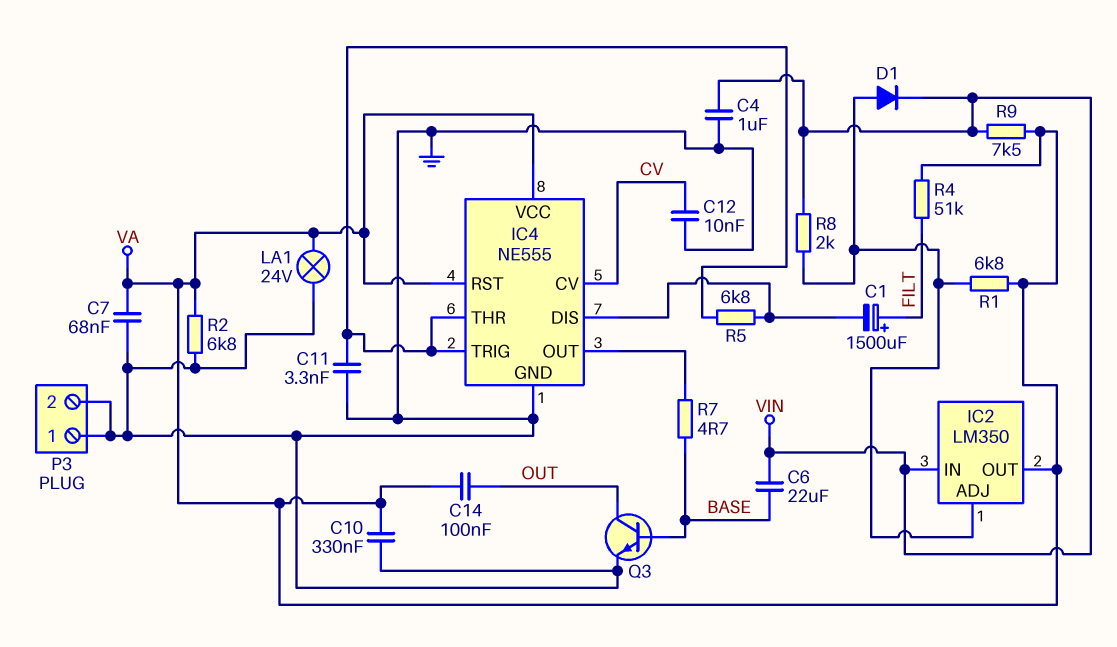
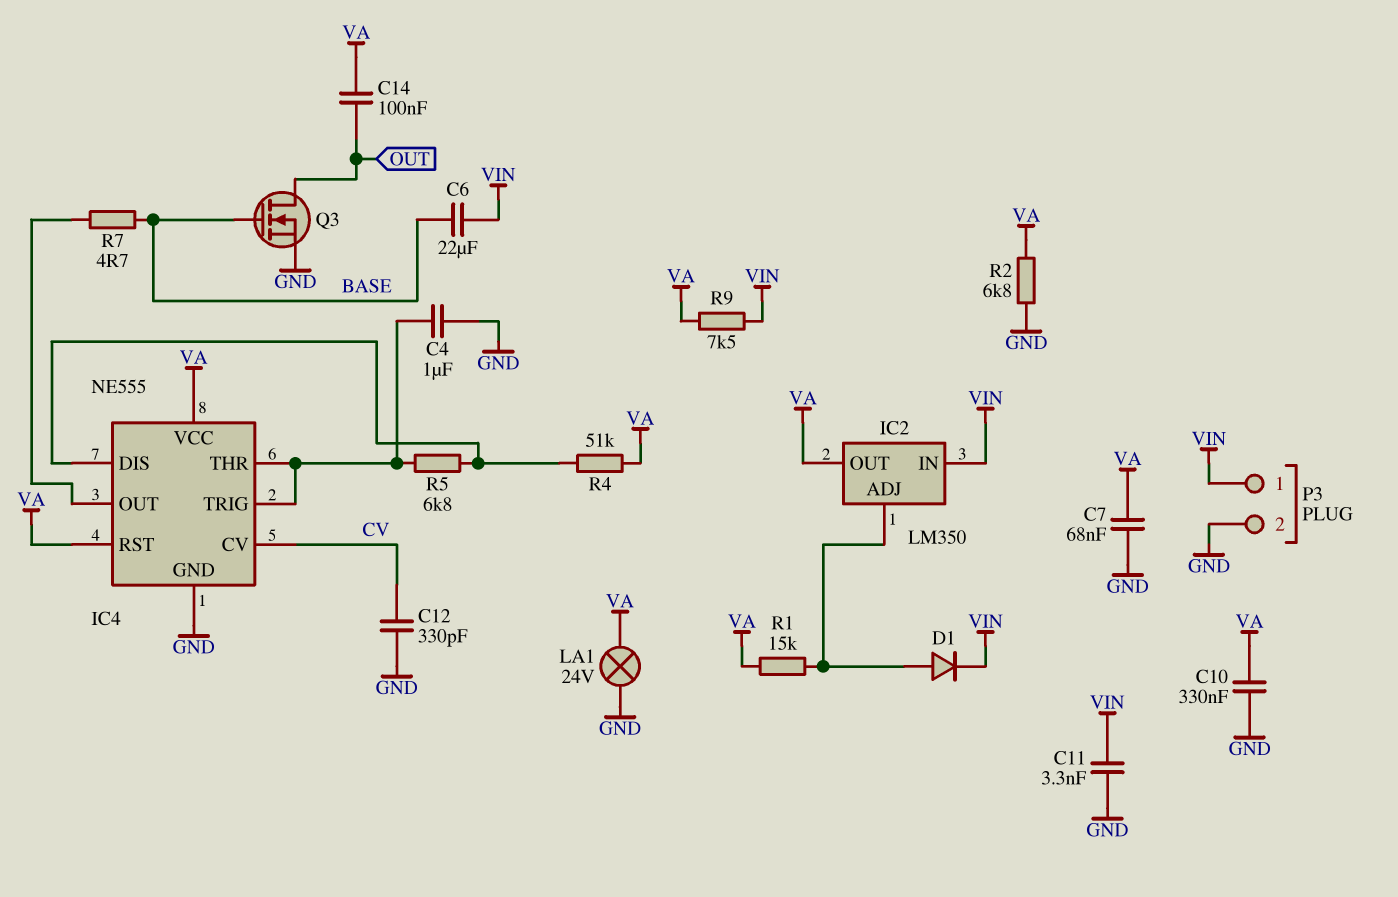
C1: 1500uF (plus FILT, minus IC4/DIS) -> none
C4: 1uF (GND, VIN) -> 1uF (GND, IC4/THR)
C11: 3.3nF (GND, IC4/THR) -> 3.3nF (GND, VIN)
C12: 10nF (CV, GND) -> 330pF (CV, GND)
P3 pin 1: GND -> VIN
Q3: NPN (B BASE, C OUT, E GND) -> NMOS (G BASE, D OUT, S GND)
R1: 6.8k (IC2/ADJ, VA) -> 15k (IC2/ADJ, VA)
R4: 51k (FILT, VA) -> 51k (IC4/DIS, VA)
R8: 2k (IC2/ADJ, VIN) -> none

